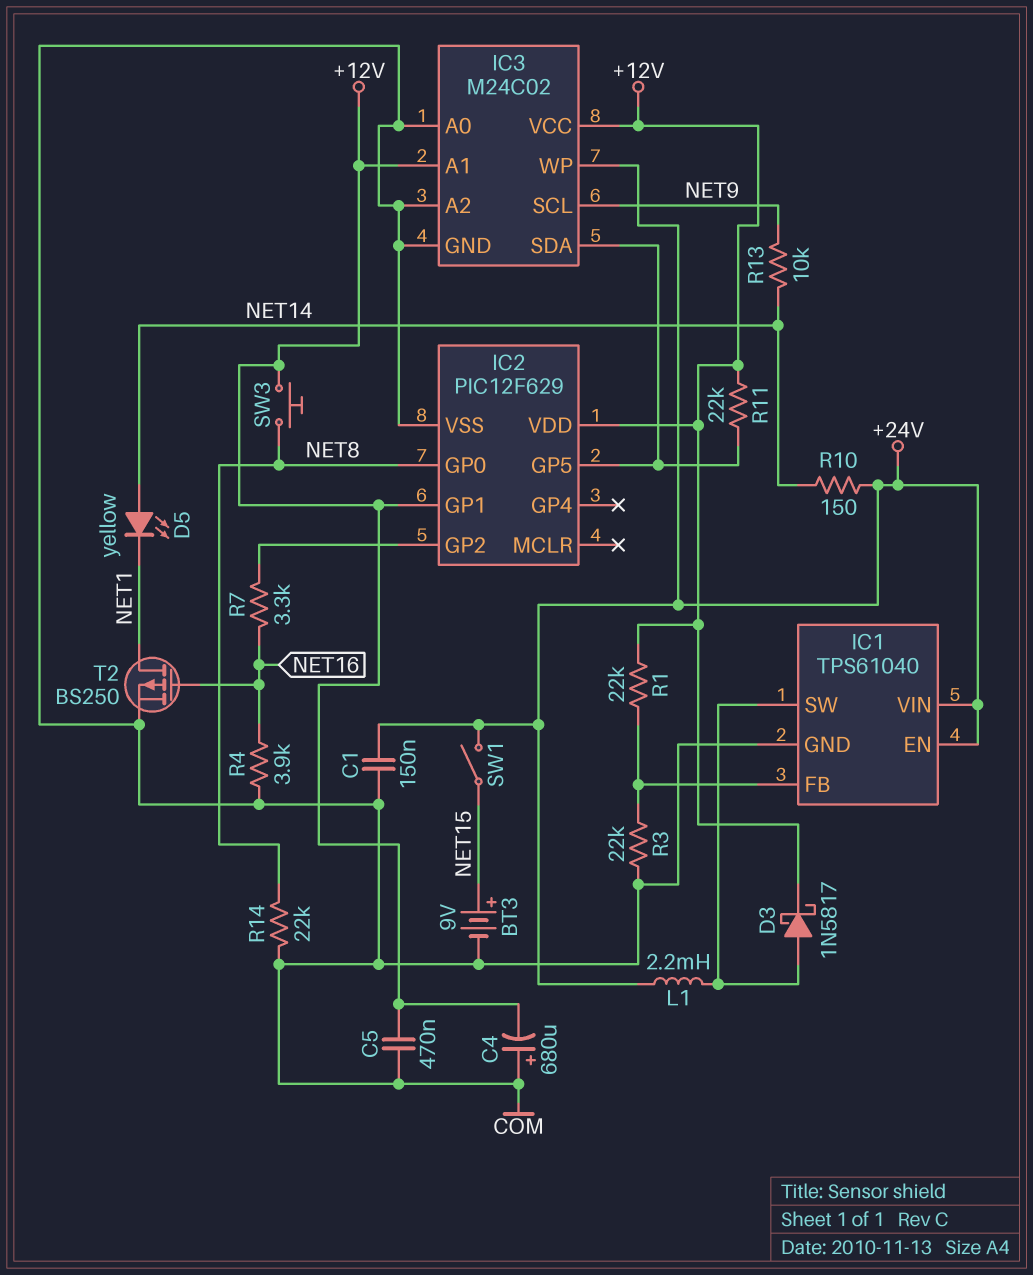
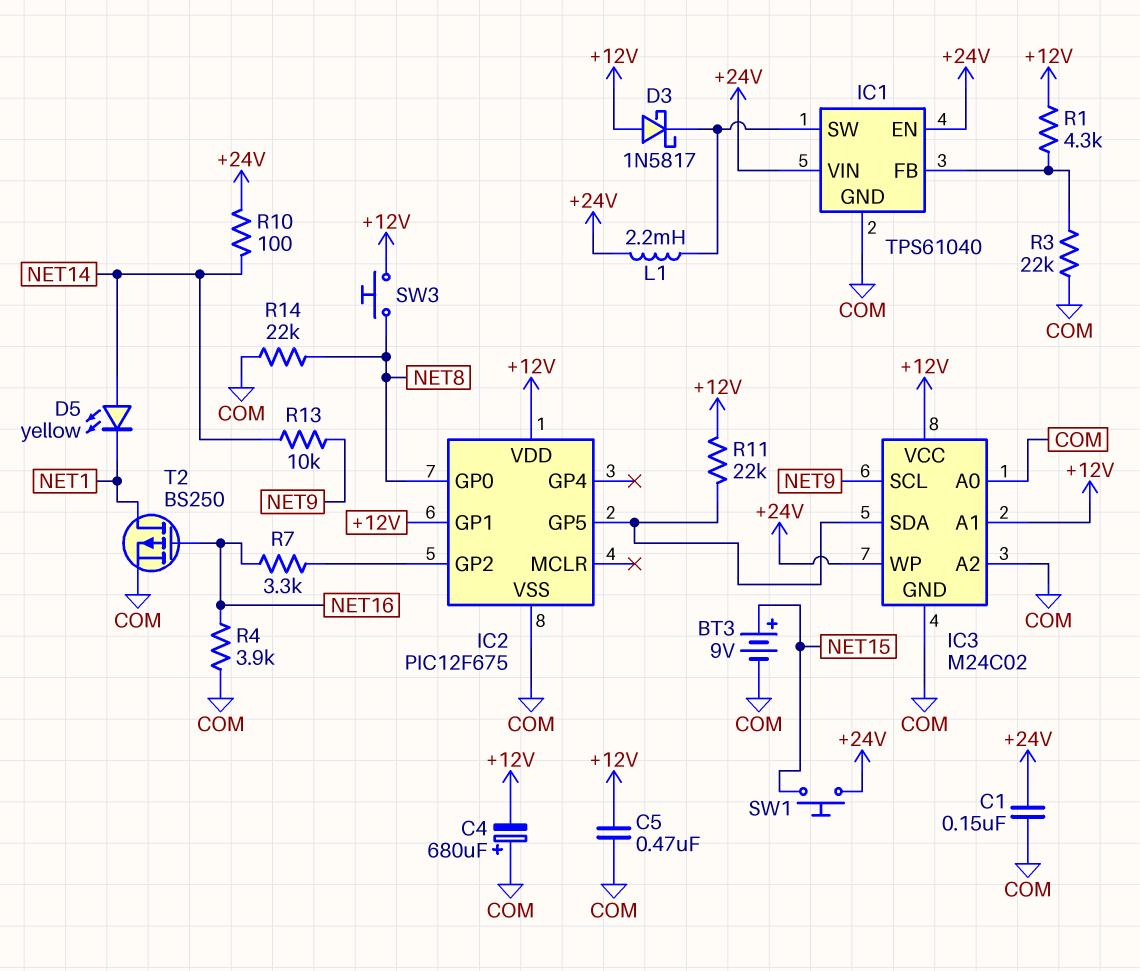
D3: schottky 1N5817 (A IC1/SW, K +12V) -> schottky 1N5817 (A +12V, K IC1/SW)
IC2: PIC12F629 -> PIC12F675
R1: 22k (+12V, IC1/FB) -> 4.3k (+12V, IC1/FB)
R10: 150 (+24V, NET14) -> 100 (+24V, NET14)
SW1: switch (+24V, NET15) -> button (+24V, NET15)

